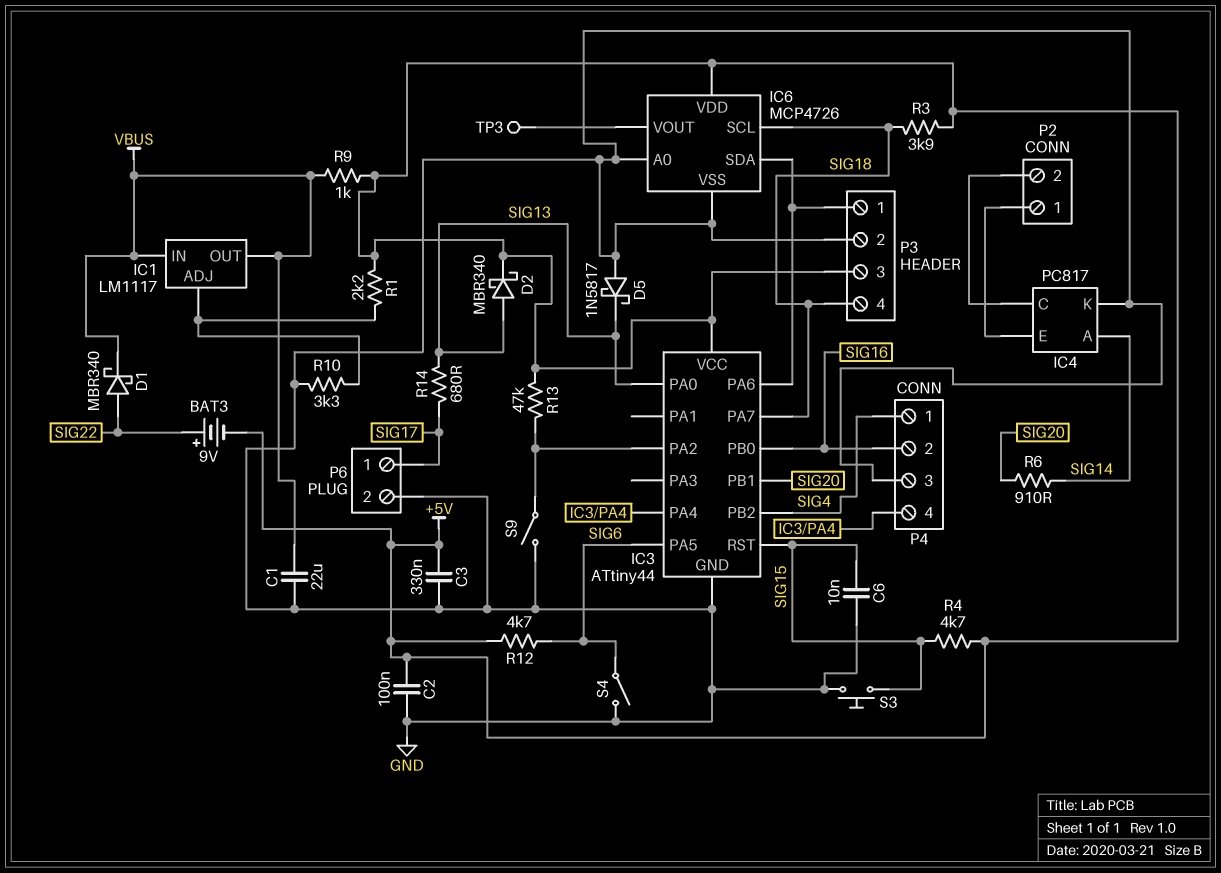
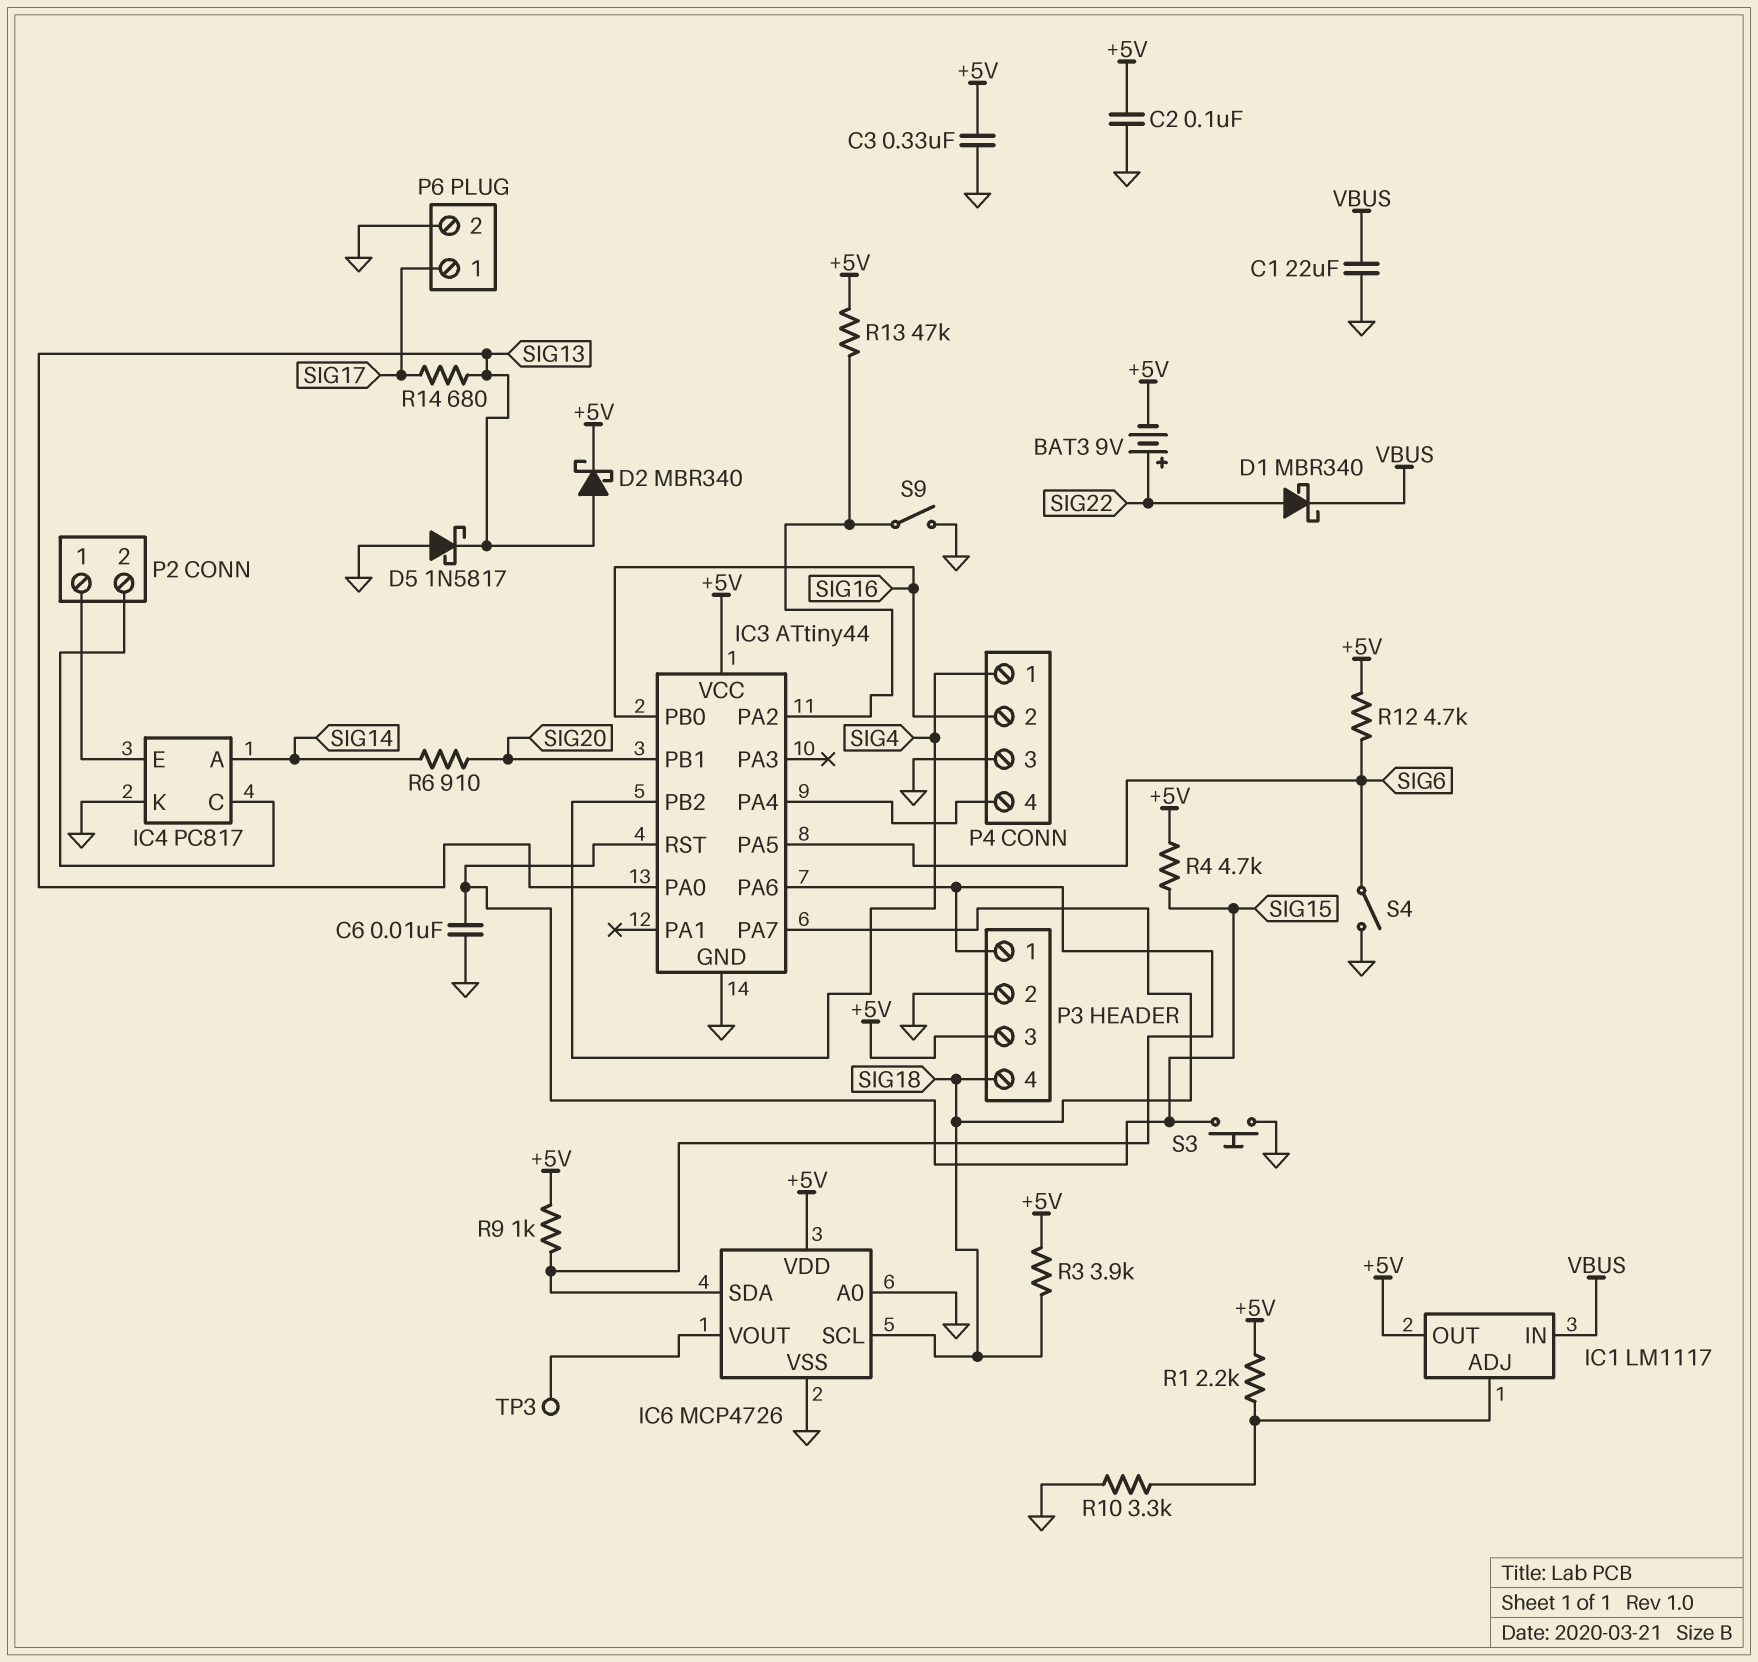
IC1 pin OUT: VBUS -> +5V
R9: 1k (+5V, VBUS) -> 1k (+5V, IC3/PA6)

